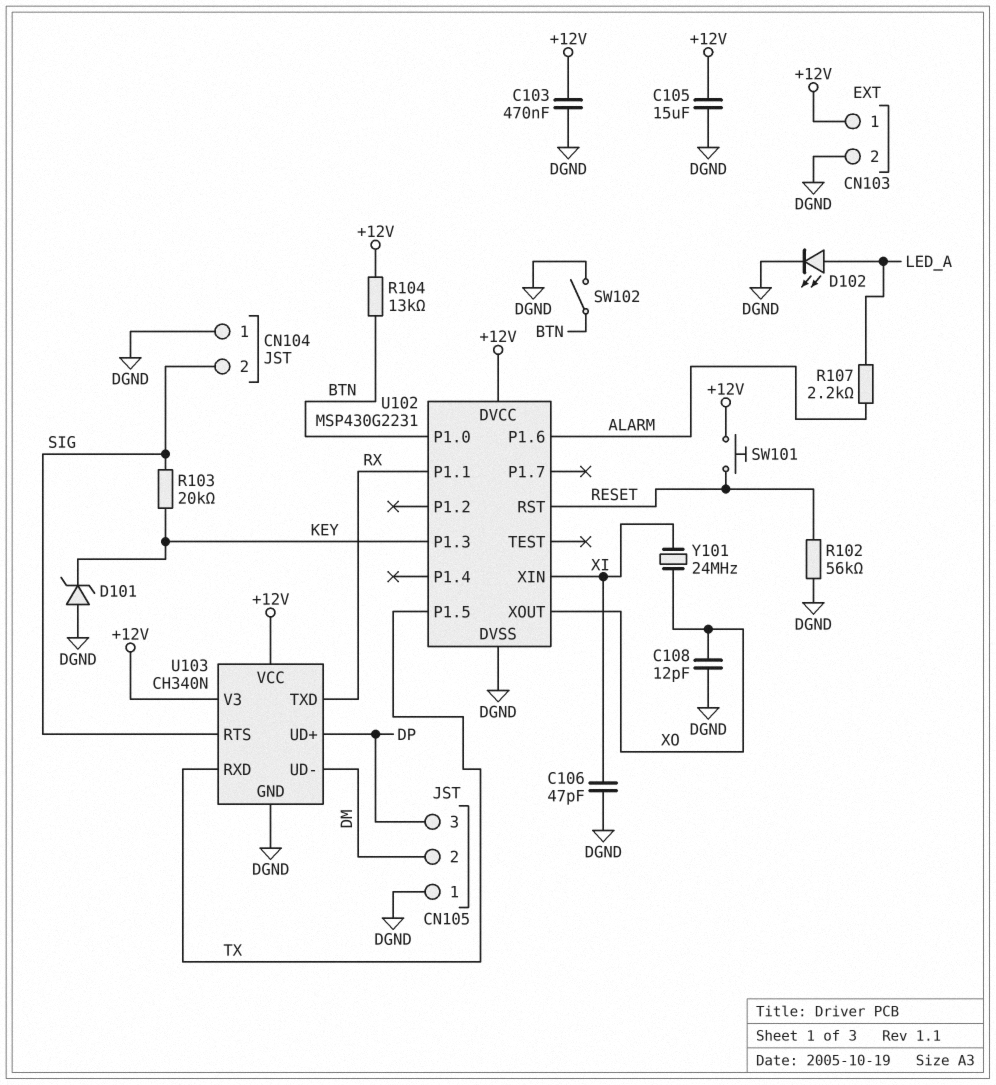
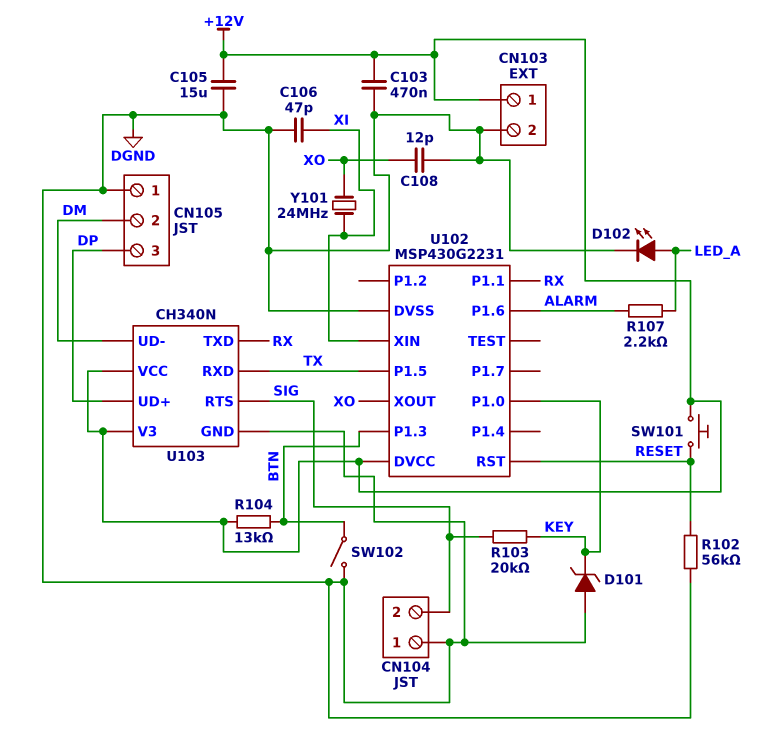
U102 pin P1.0: BTN -> KEY
U102 pin P1.3: KEY -> BTN

